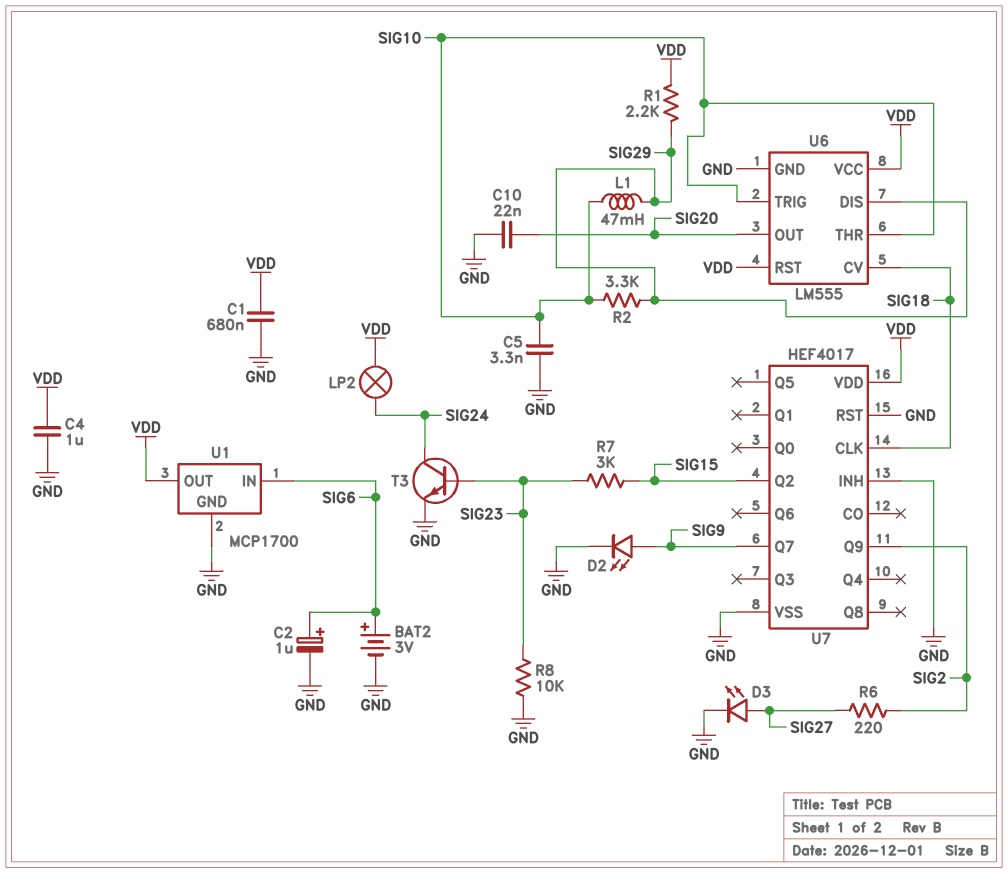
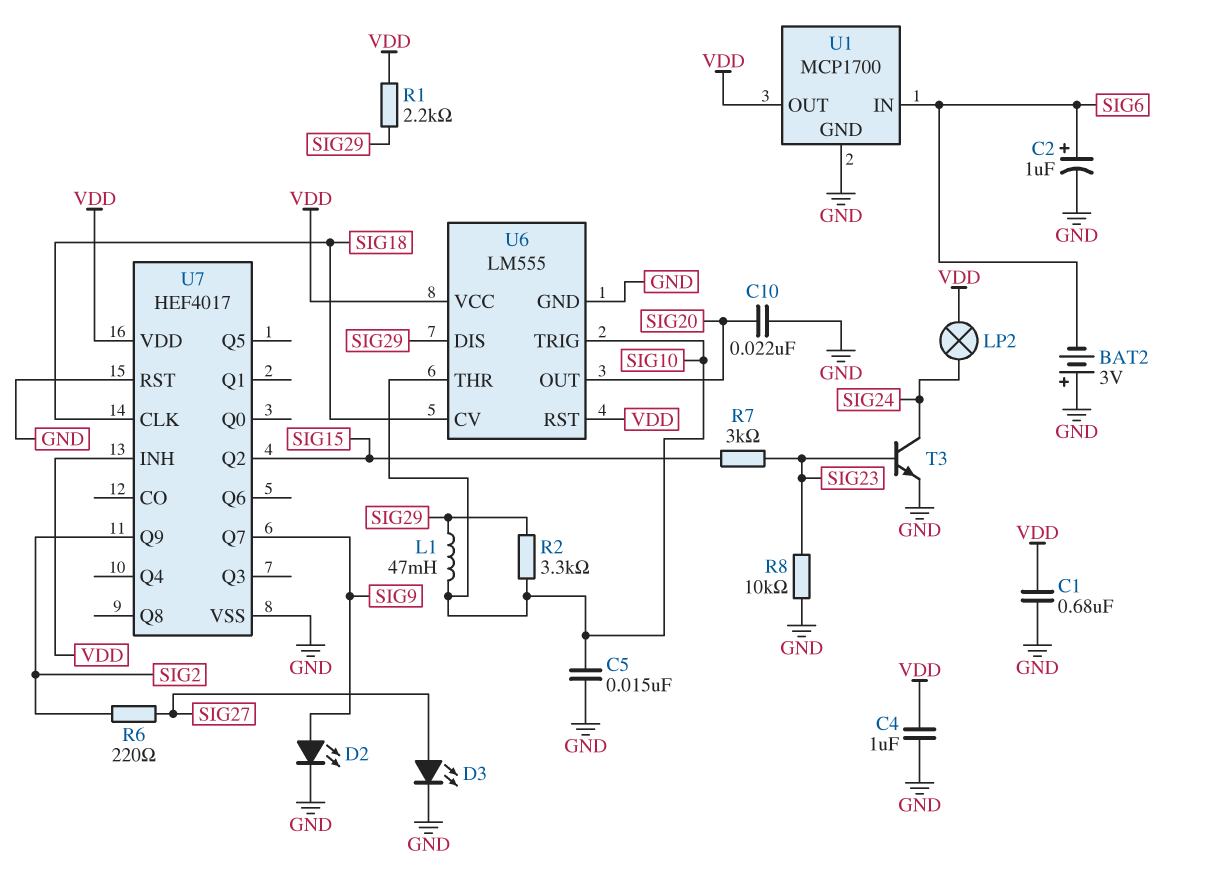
BAT2: 3V (plus SIG6, minus GND) -> 3V (plus GND, minus SIG6)
C5: 3.3nF (GND, SIG10) -> 15nF (GND, SIG10)
U7 pin INH: GND -> VDD

